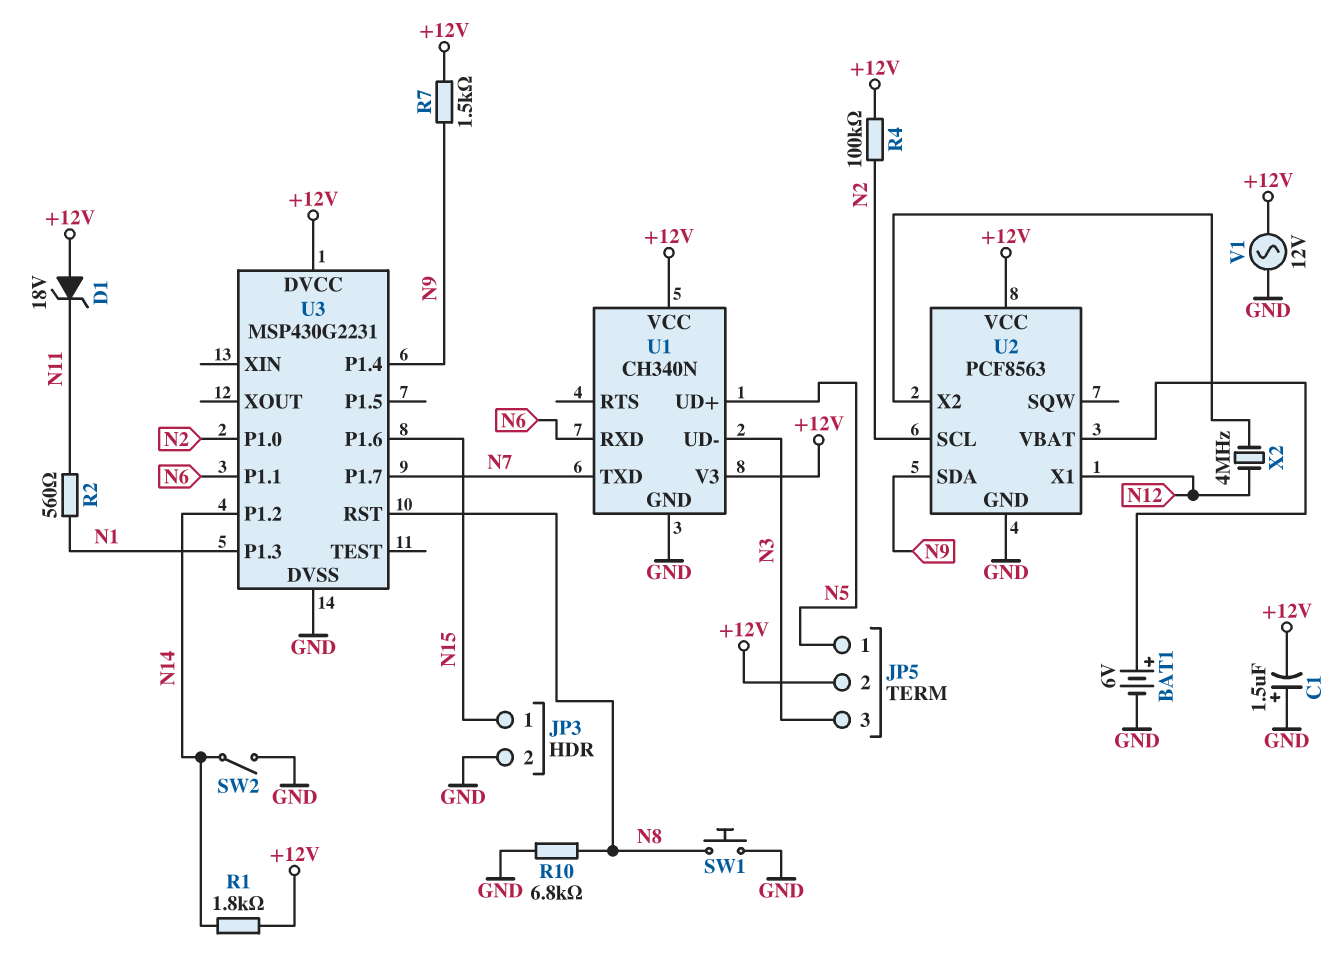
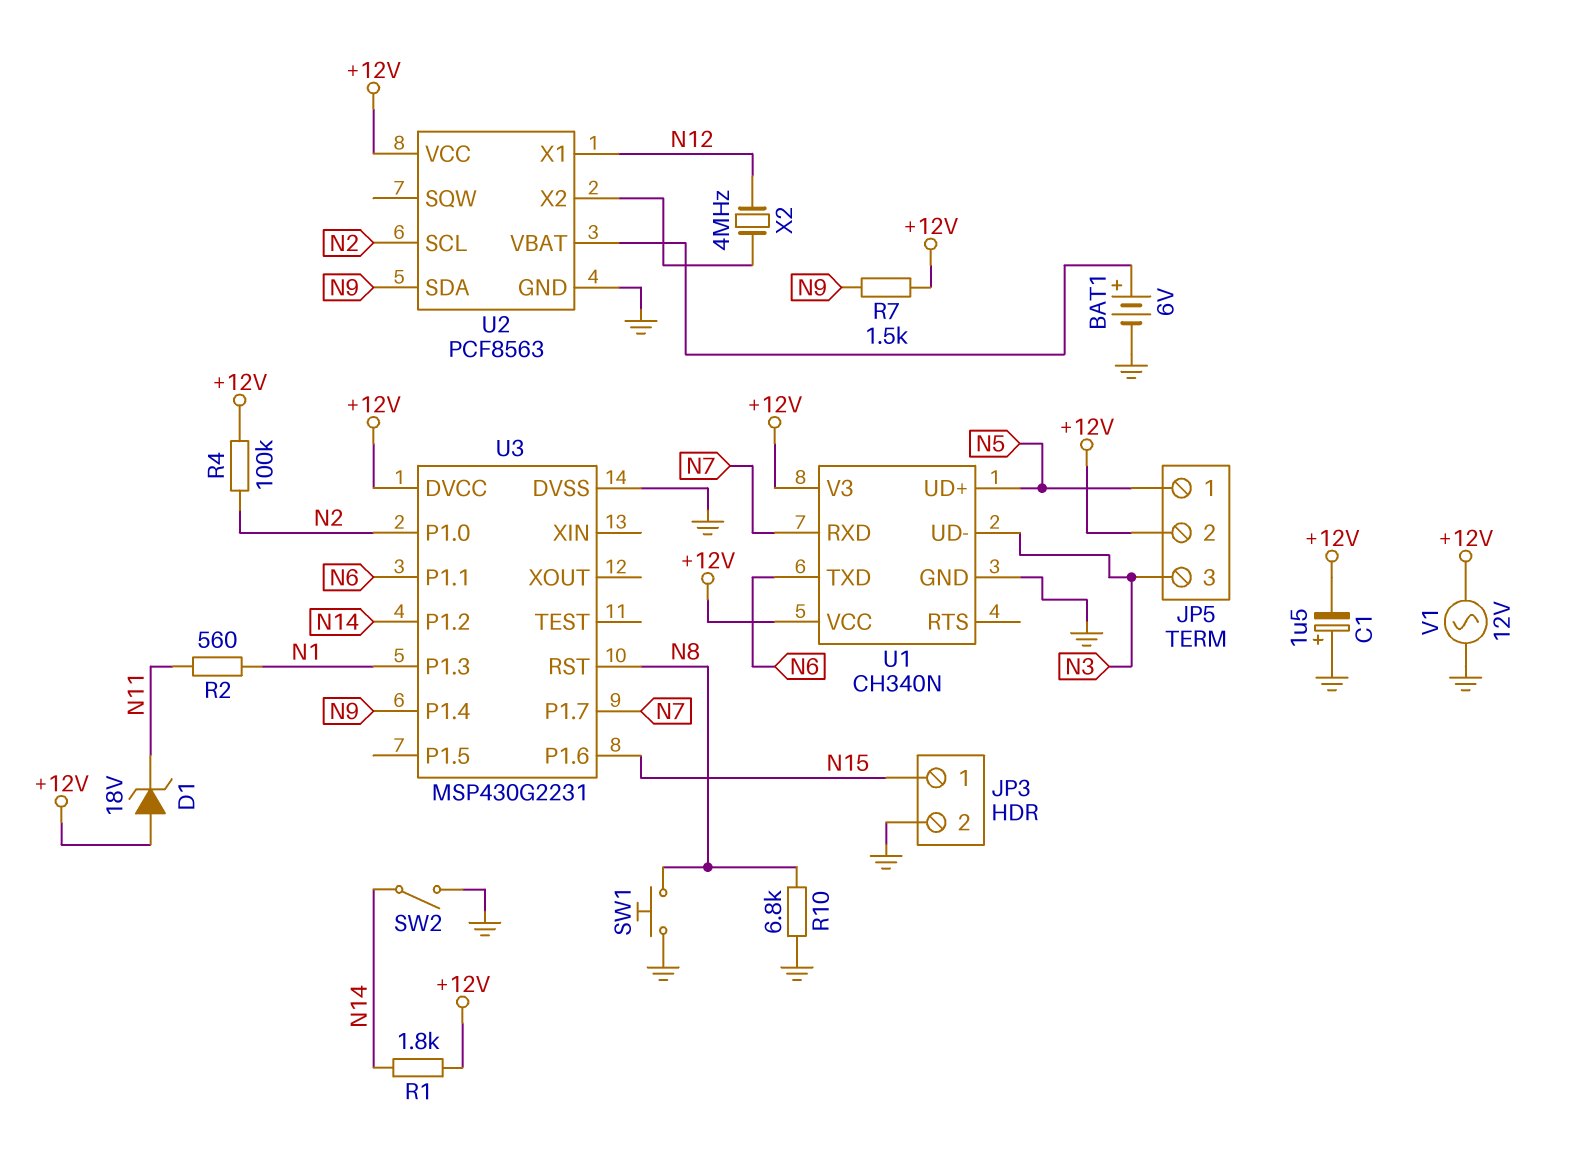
U1 pin RXD: N6 -> N7
U1 pin TXD: N7 -> N6

